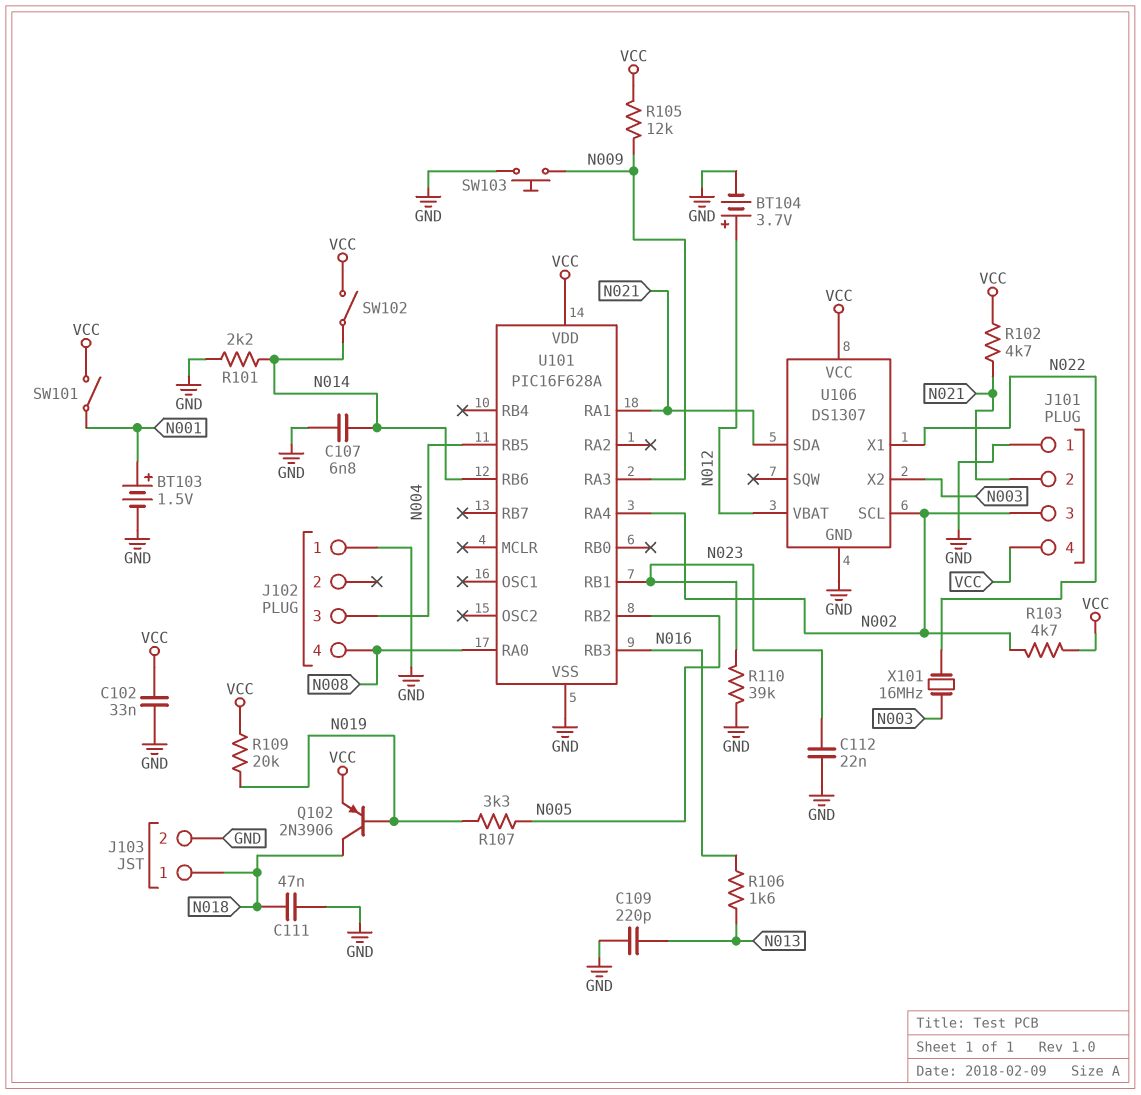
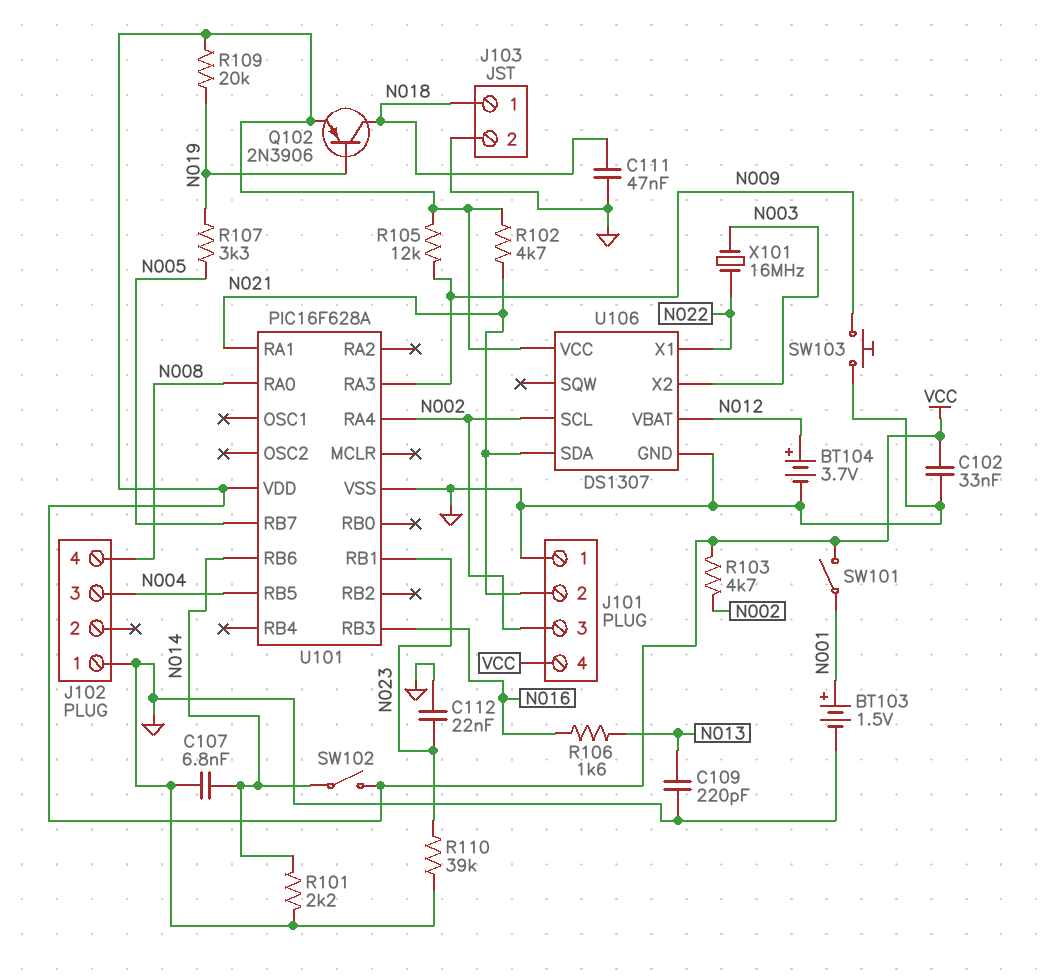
U101 pin RB2: N005 -> none
U101 pin RB7: none -> N005

